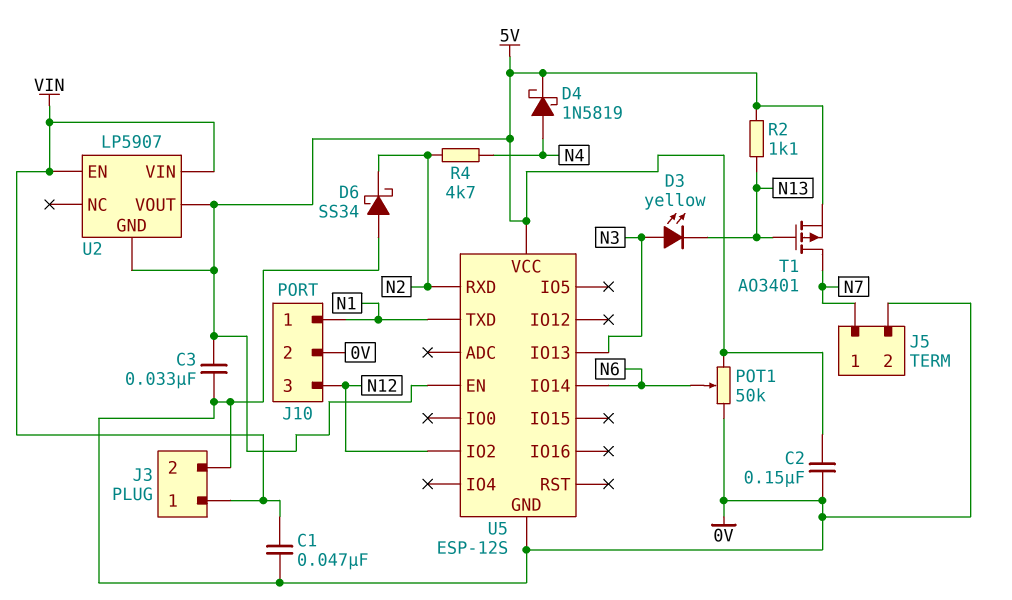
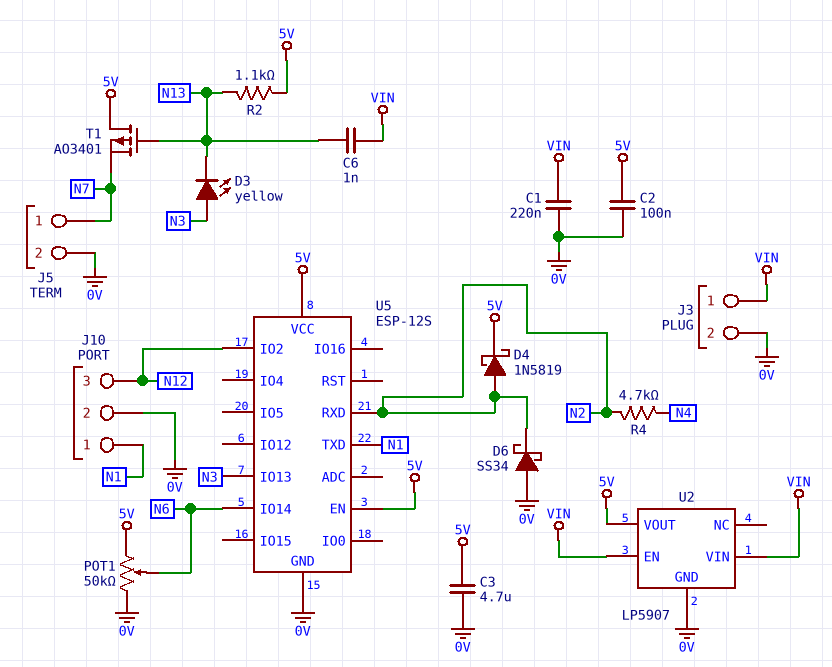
C1: 47nF (0V, VIN) -> 220nF (0V, VIN)
C2: 150nF (0V, 5V) -> 100nF (0V, 5V)
C3: 33nF (0V, 5V) -> 4.7uF (0V, 5V)
C6: none -> 1nF (N13, VIN)
D4: schottky 1N5819 (A N4, K 5V) -> schottky 1N5819 (A N2, K 5V)
T1: PMOS AO3401 (G N13, D N7, S 5V) -> PMOS AO3401 (G N13, D 5V, S N7)
U2 pin GND: 5V -> 0V

